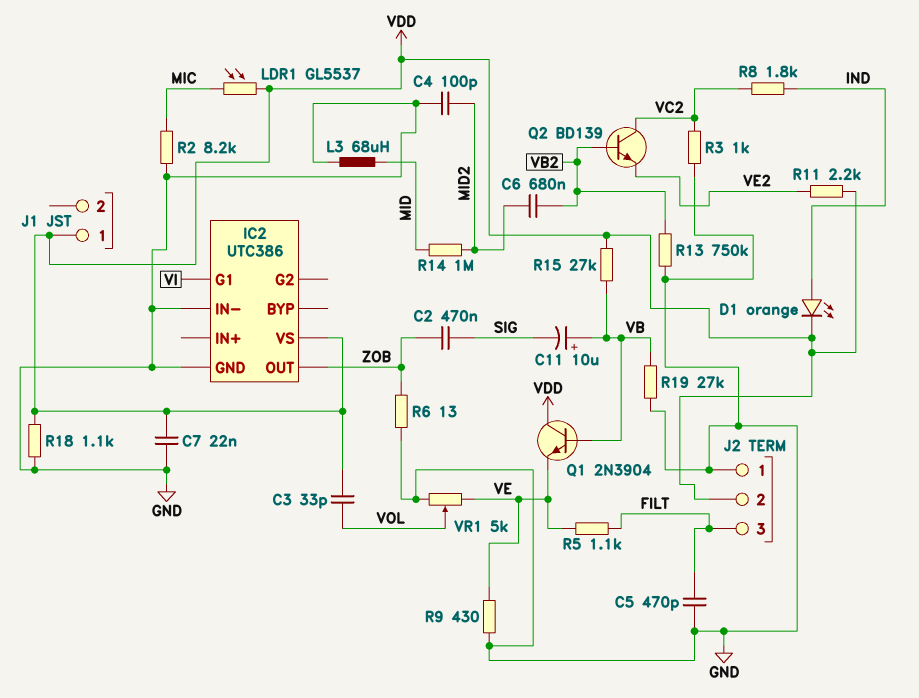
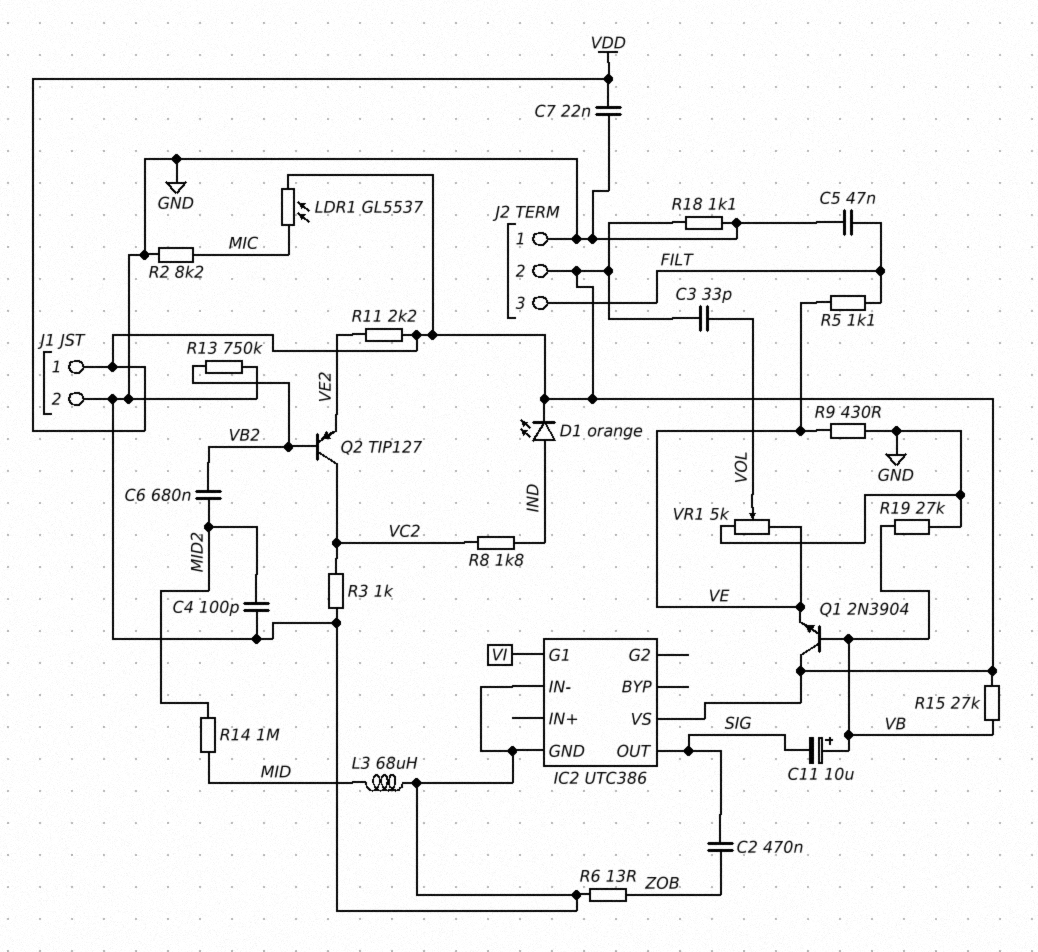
C5: 470pF (FILT, GND) -> 47nF (FILT, GND)
IC2 pin OUT: ZOB -> SIG
J1 pin 2: none -> GND
Q2: NPN BD139 (B VB2, C VC2, E VE2) -> PNP TIP127 (B VB2, C VC2, E VE2)

